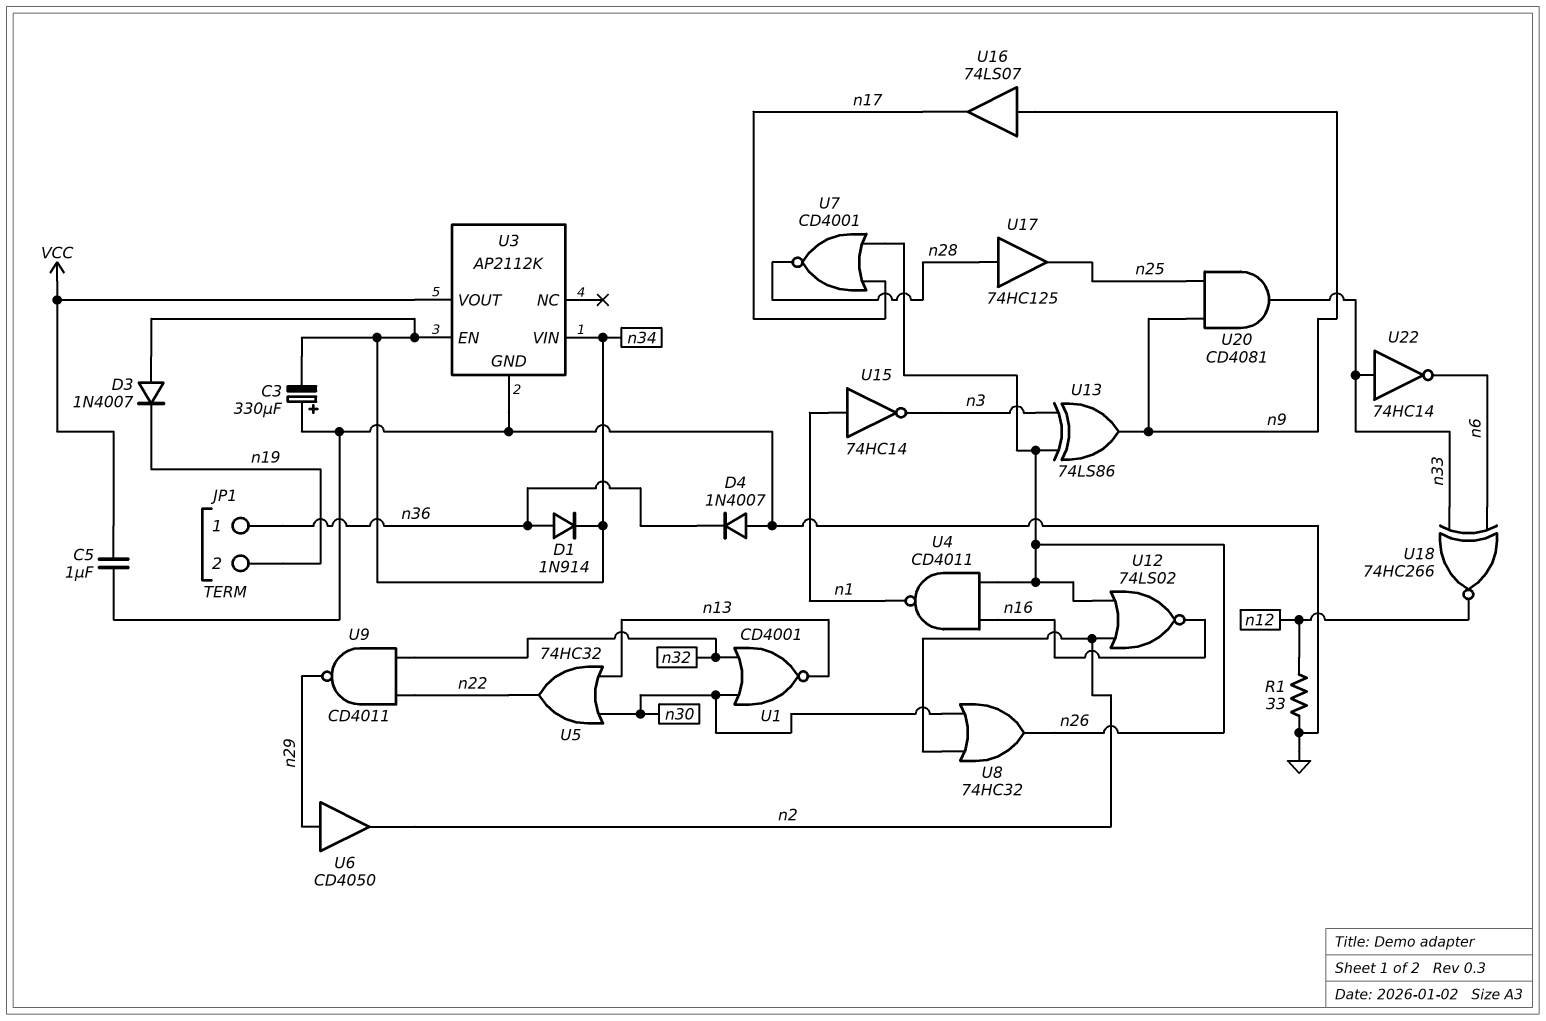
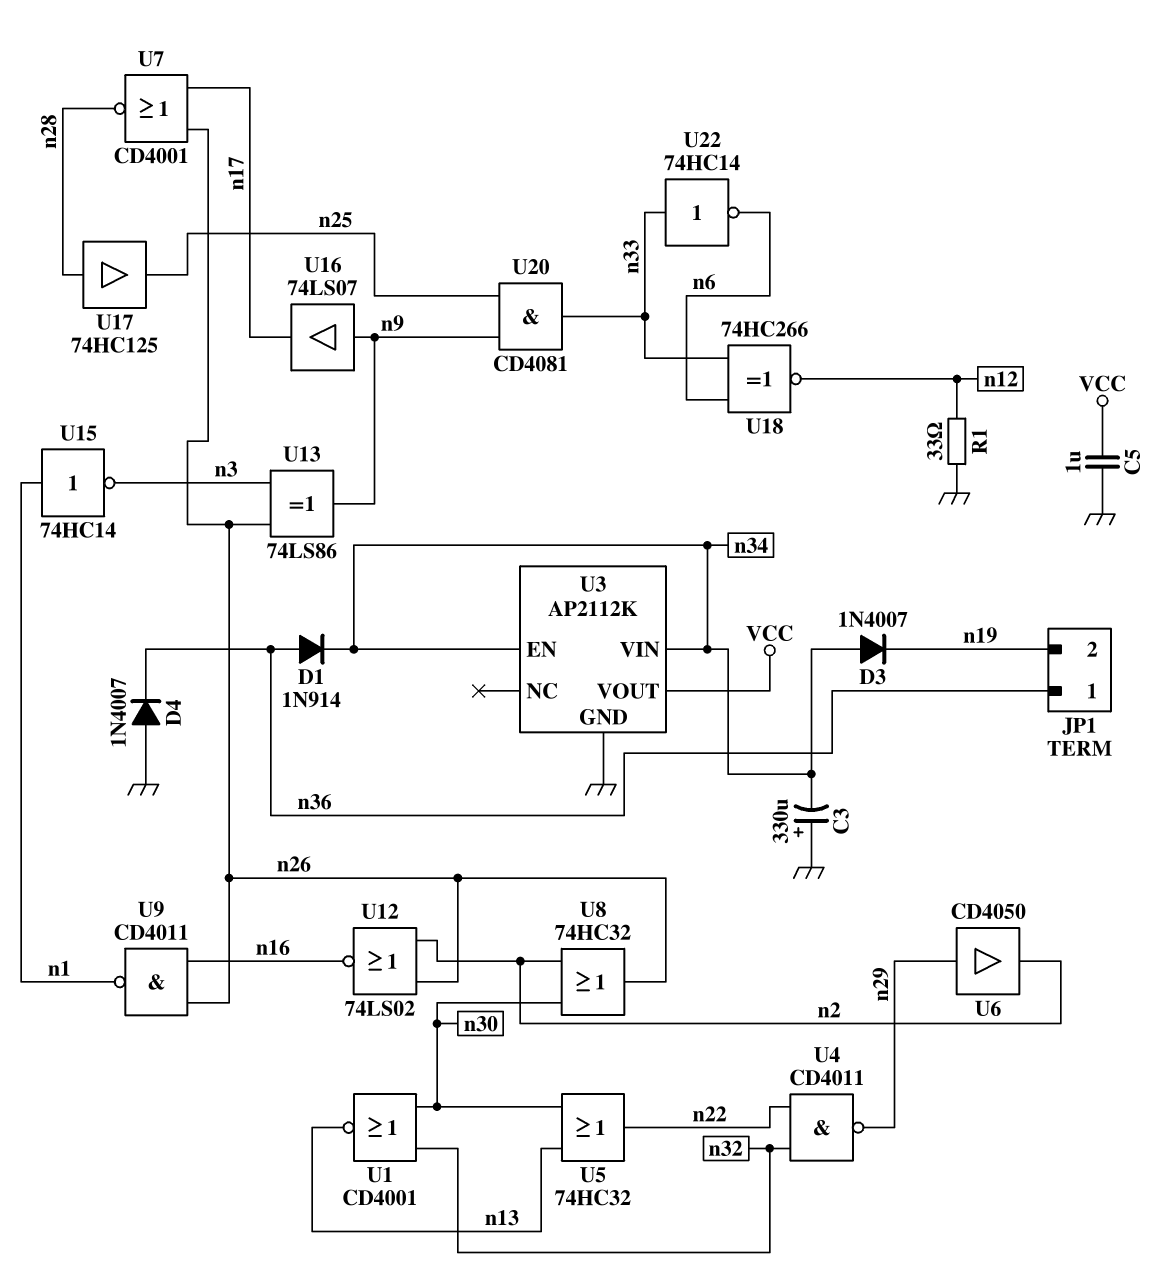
U4: NAND CD4011 (in n16, in n26, out n1) -> NAND CD4011 (in n22, in n32, out n29)
U9: NAND CD4011 (in n22, in n32, out n29) -> NAND CD4011 (in n16, in n26, out n1)

